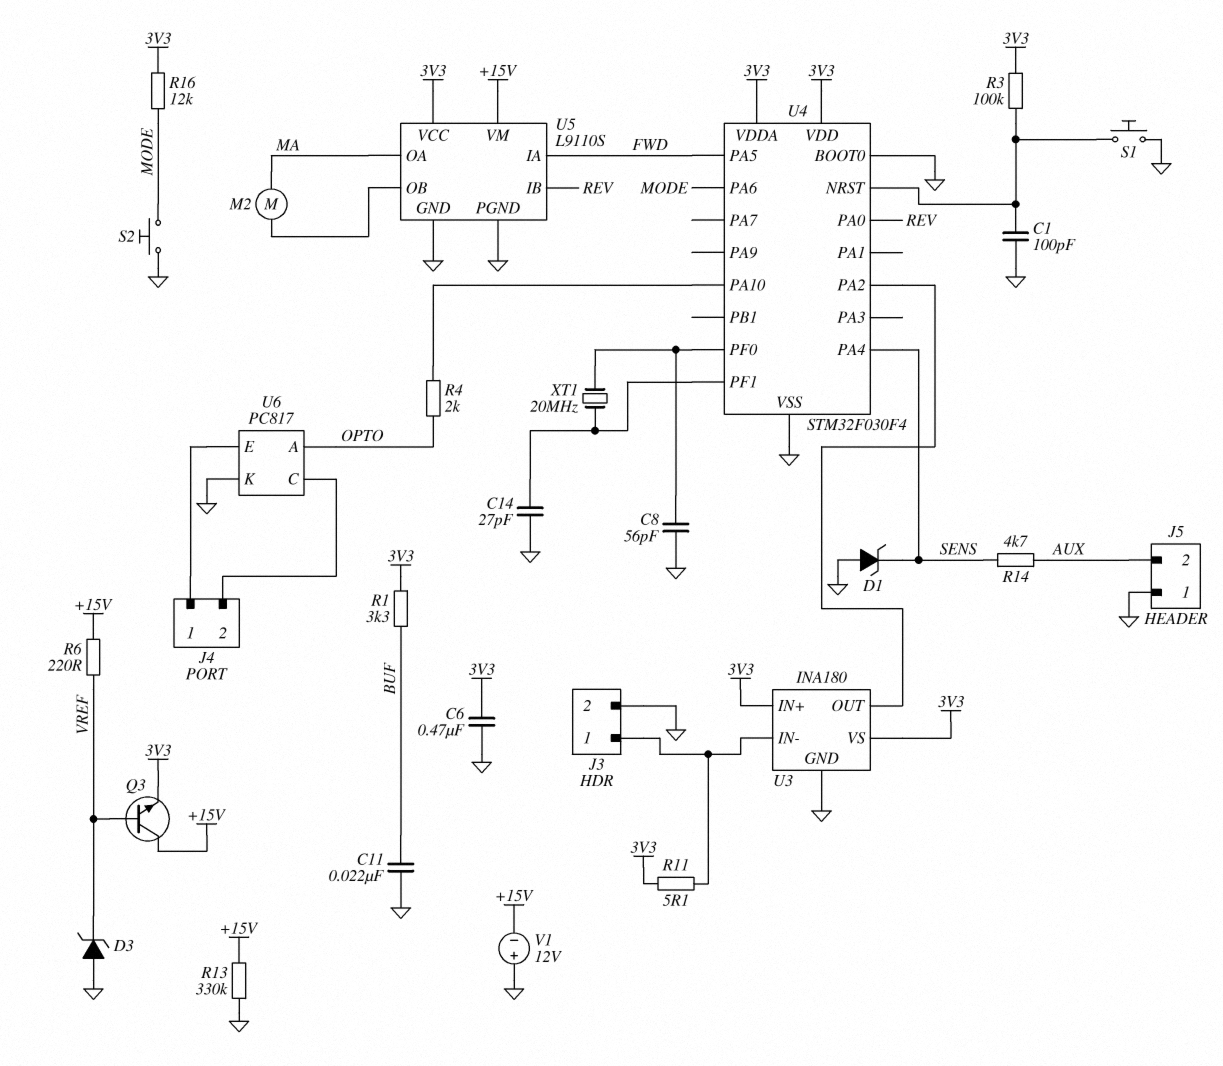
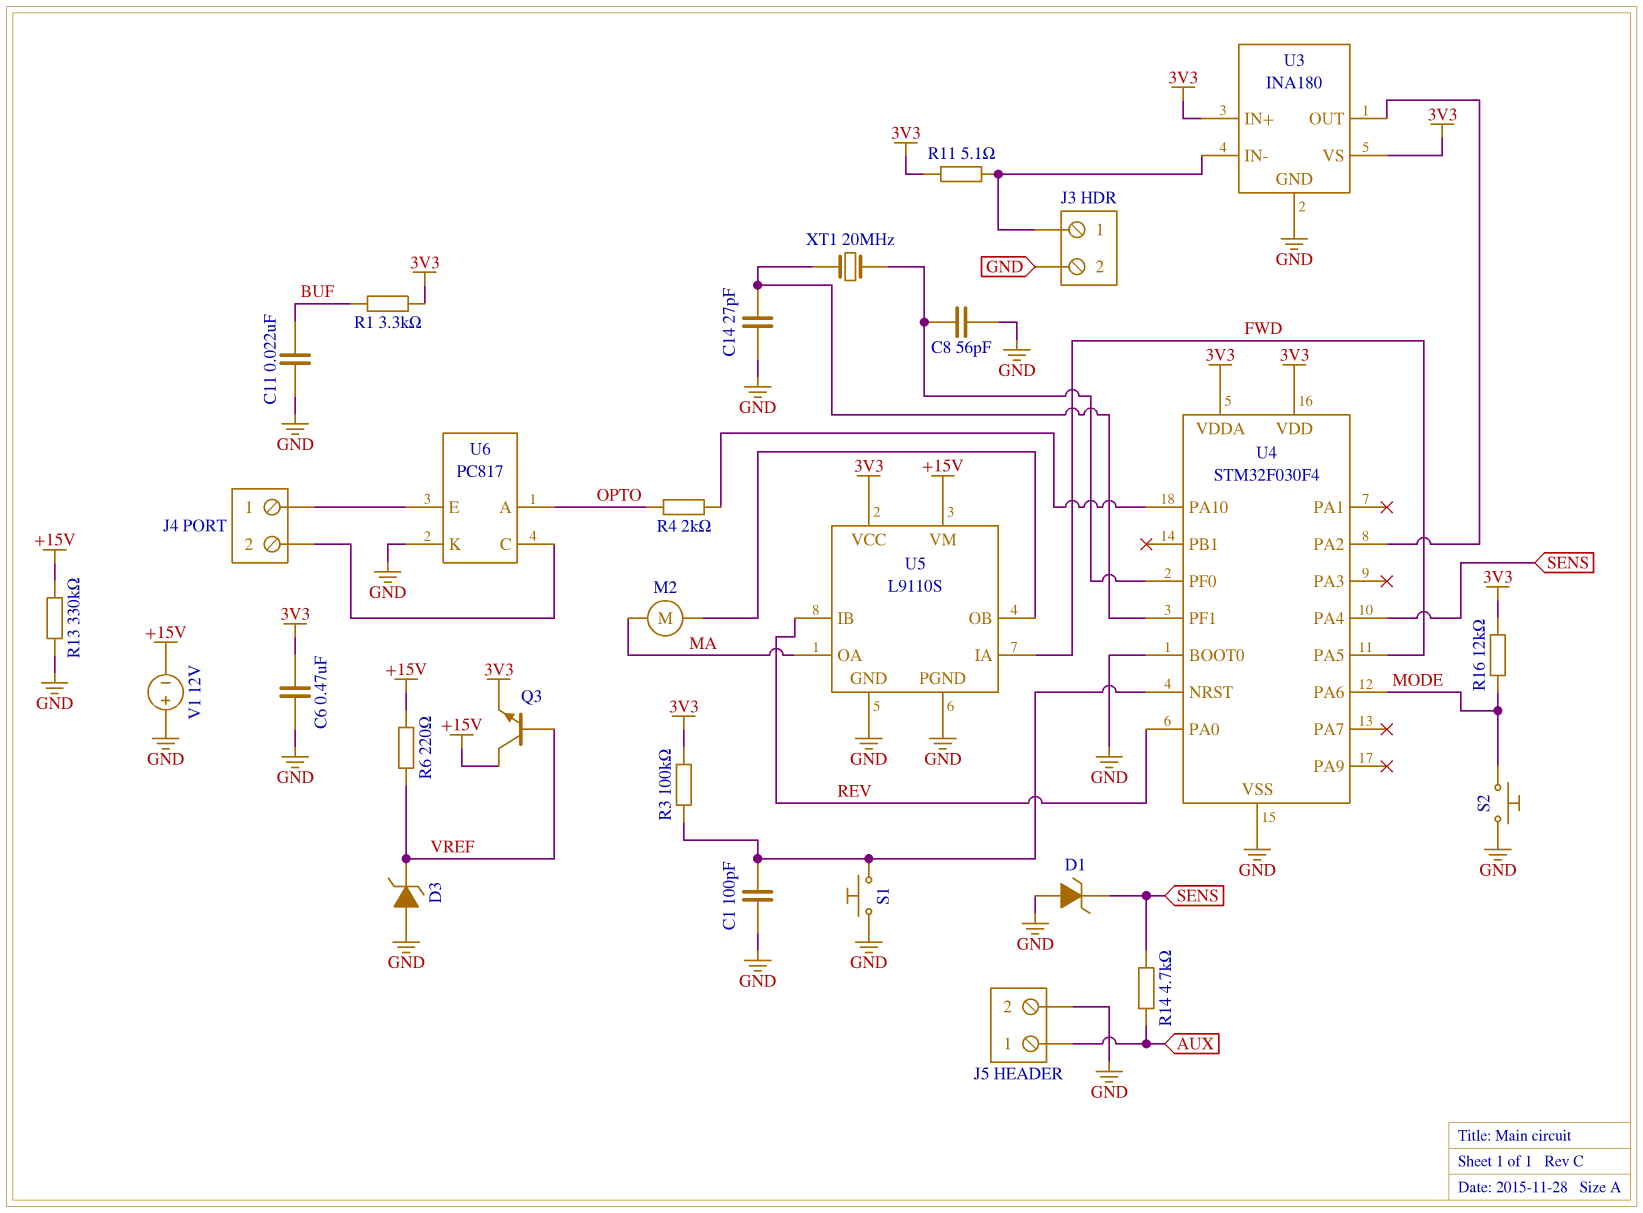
J5 pin 1: GND -> AUX
J5 pin 2: AUX -> GND

